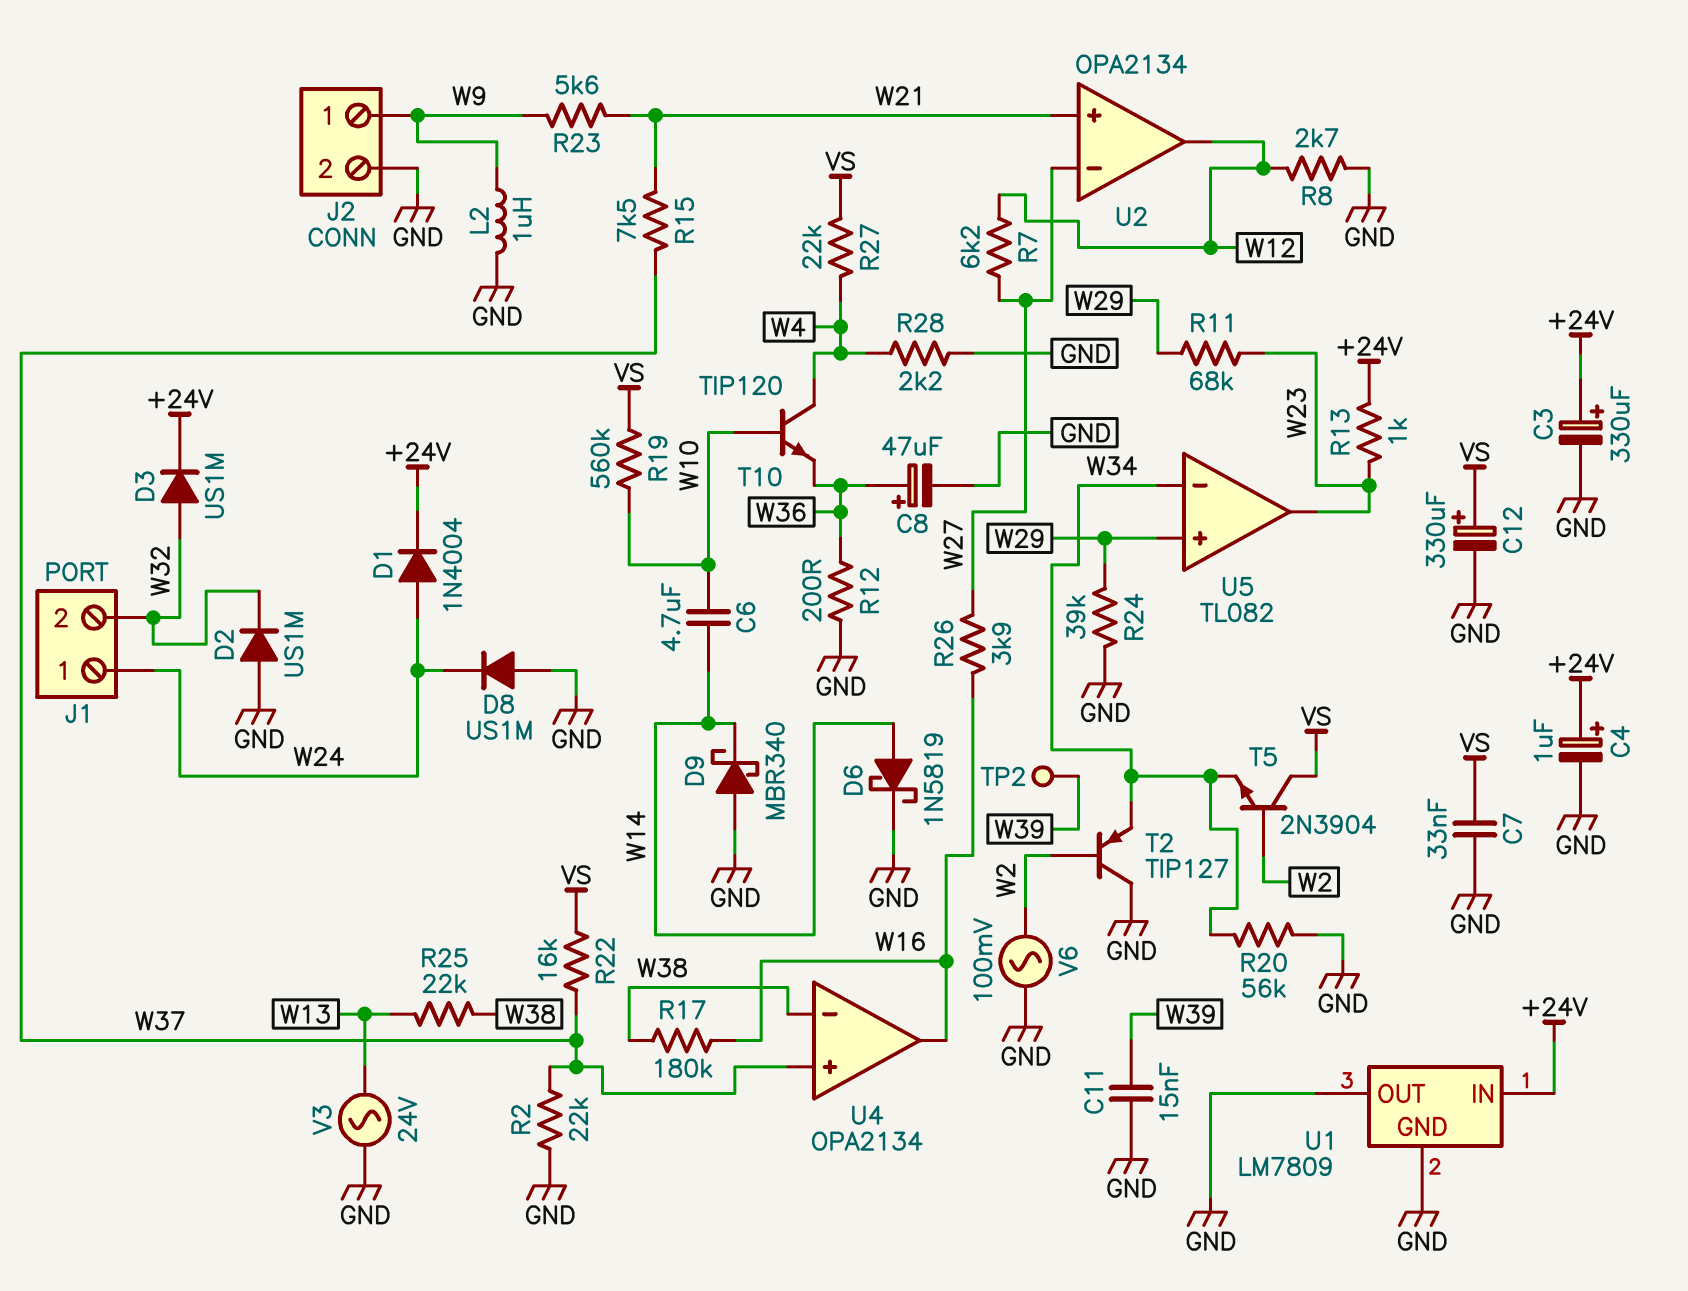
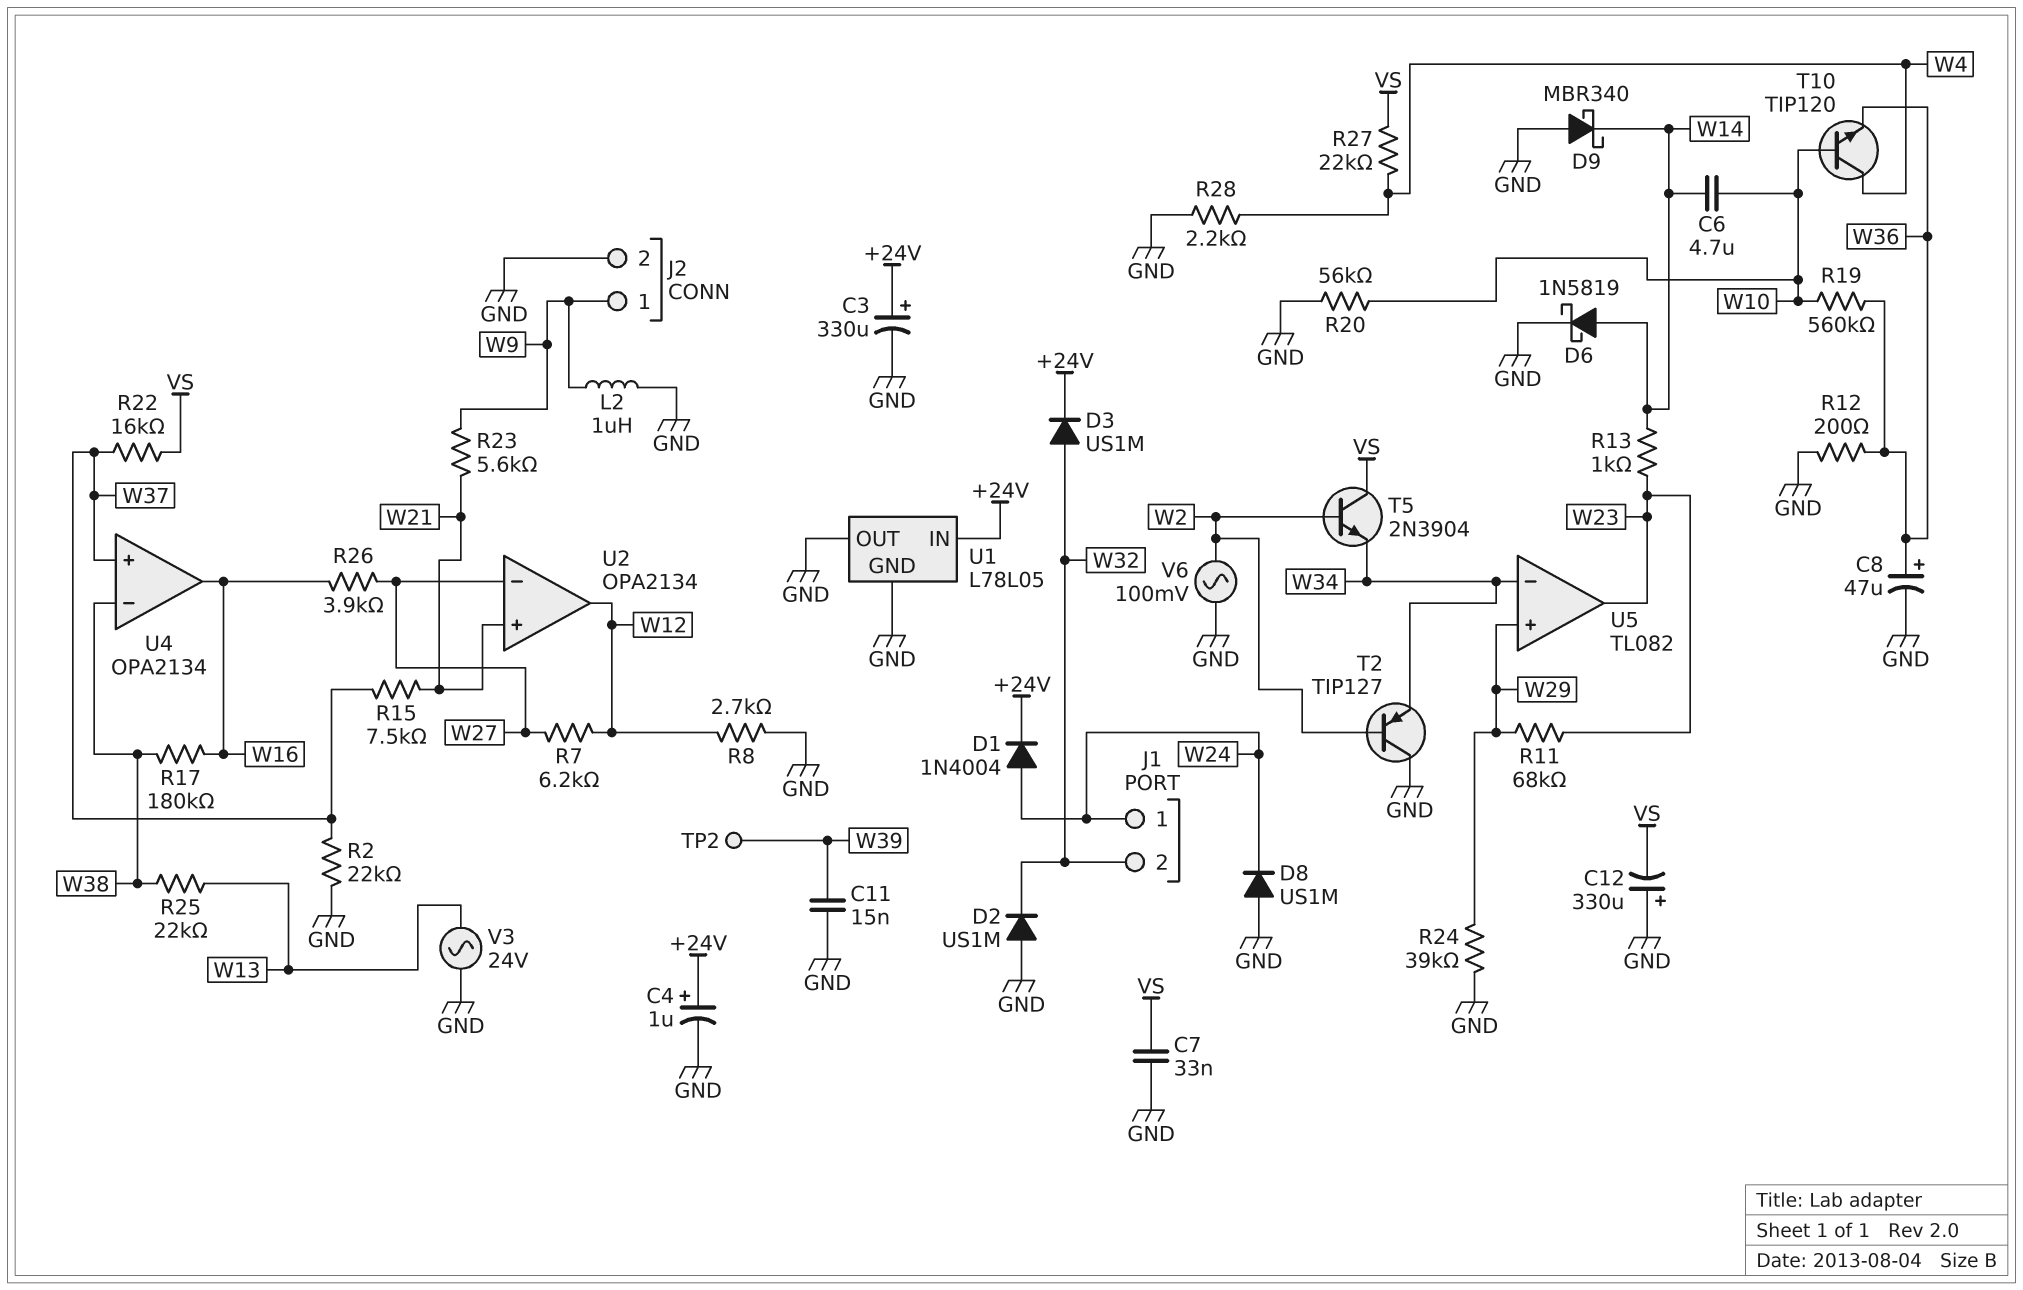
C12: 330uF (plus VS, minus GND) -> 330uF (plus GND, minus VS)
R13: 1k (+24V, W23) -> 1k (W14, W23)
R19: 560k (VS, W10) -> 560k (W10, W36)
R20: 56k (GND, W34) -> 56k (GND, W10)
U1: LM7809 -> L78L05

